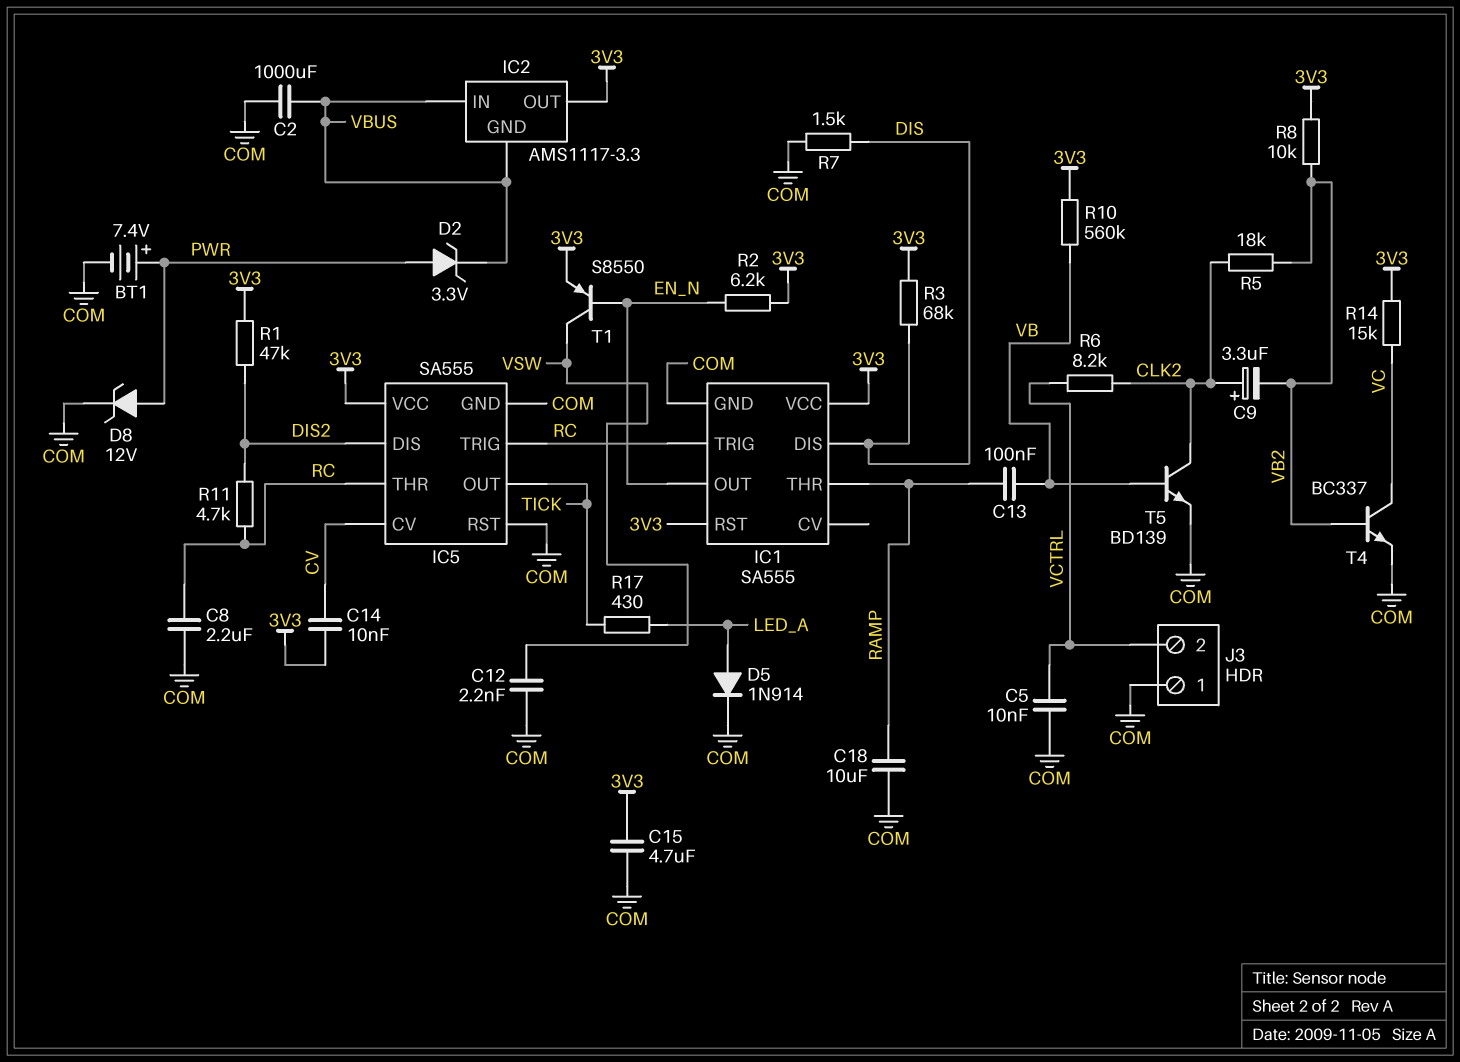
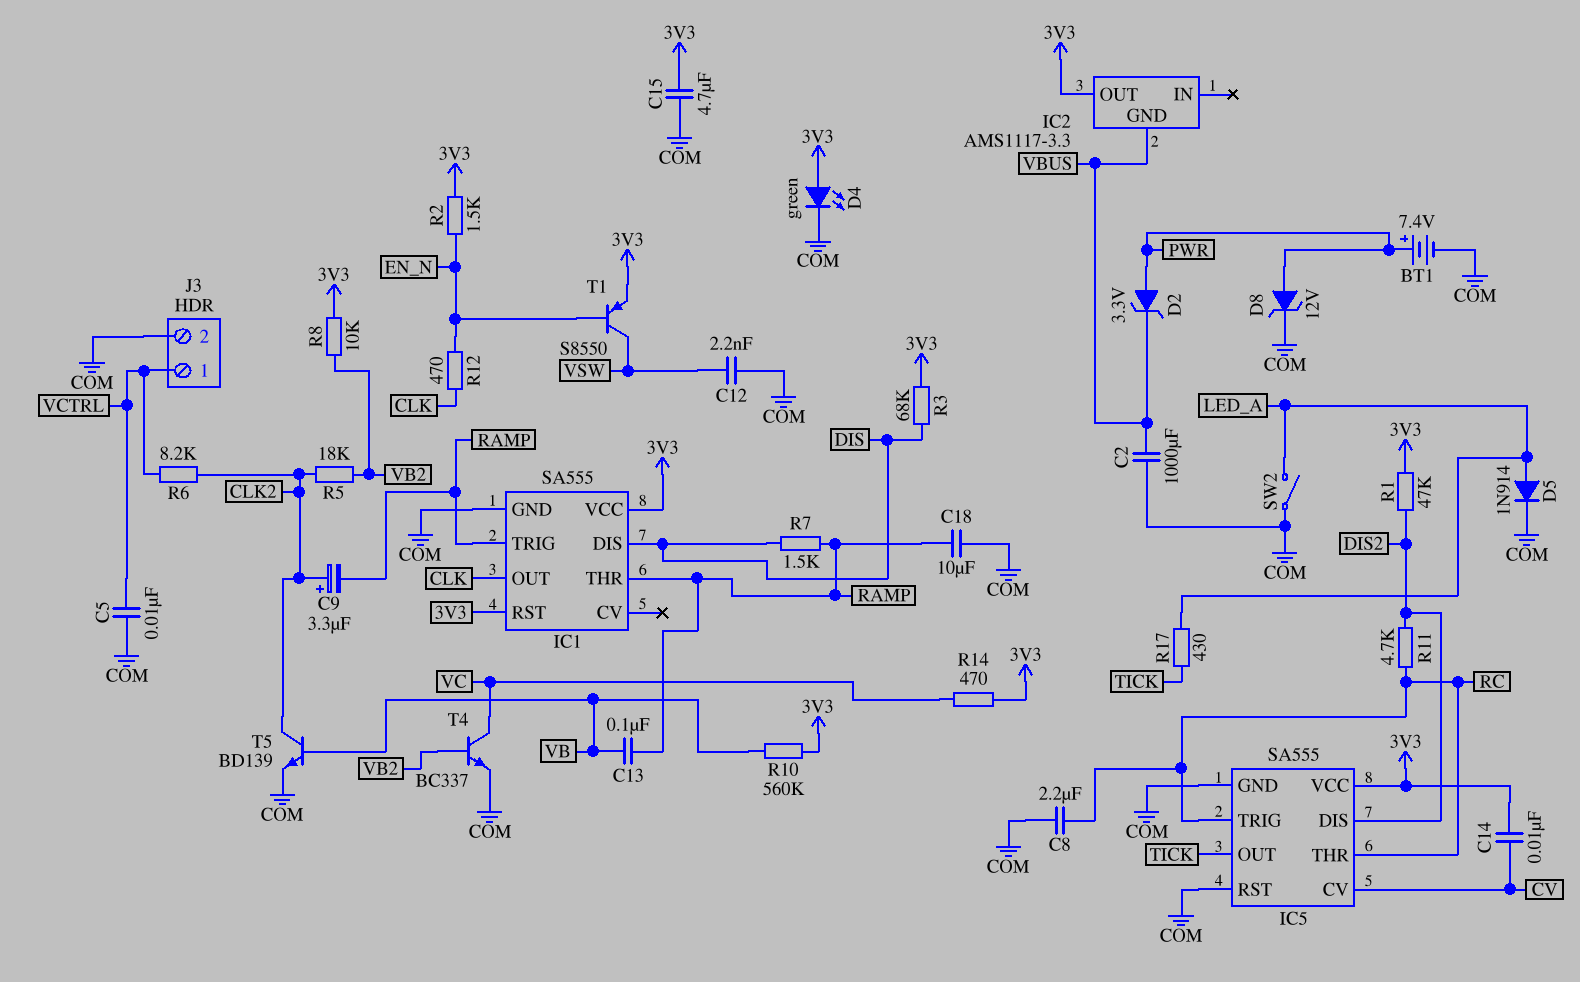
C9: 3.3uF (plus CLK2, minus VB2) -> 3.3uF (plus CLK2, minus RAMP)
D4: none -> LED green (A 3V3, K COM)
IC1 pin OUT: EN_N -> CLK
IC1 pin TRIG: RC -> RAMP
IC2 pin IN: VBUS -> none
J3 pin 1: COM -> VCTRL
J3 pin 2: VCTRL -> COM
R2: 6.2k (3V3, EN_N) -> 1.5k (3V3, EN_N)
R7: 1.5k (COM, DIS) -> 1.5k (DIS, RAMP)
R12: none -> 470 (CLK, EN_N)
R14: 15k (3V3, VC) -> 470 (3V3, VC)
SW2: none -> switch (COM, LED_A)

